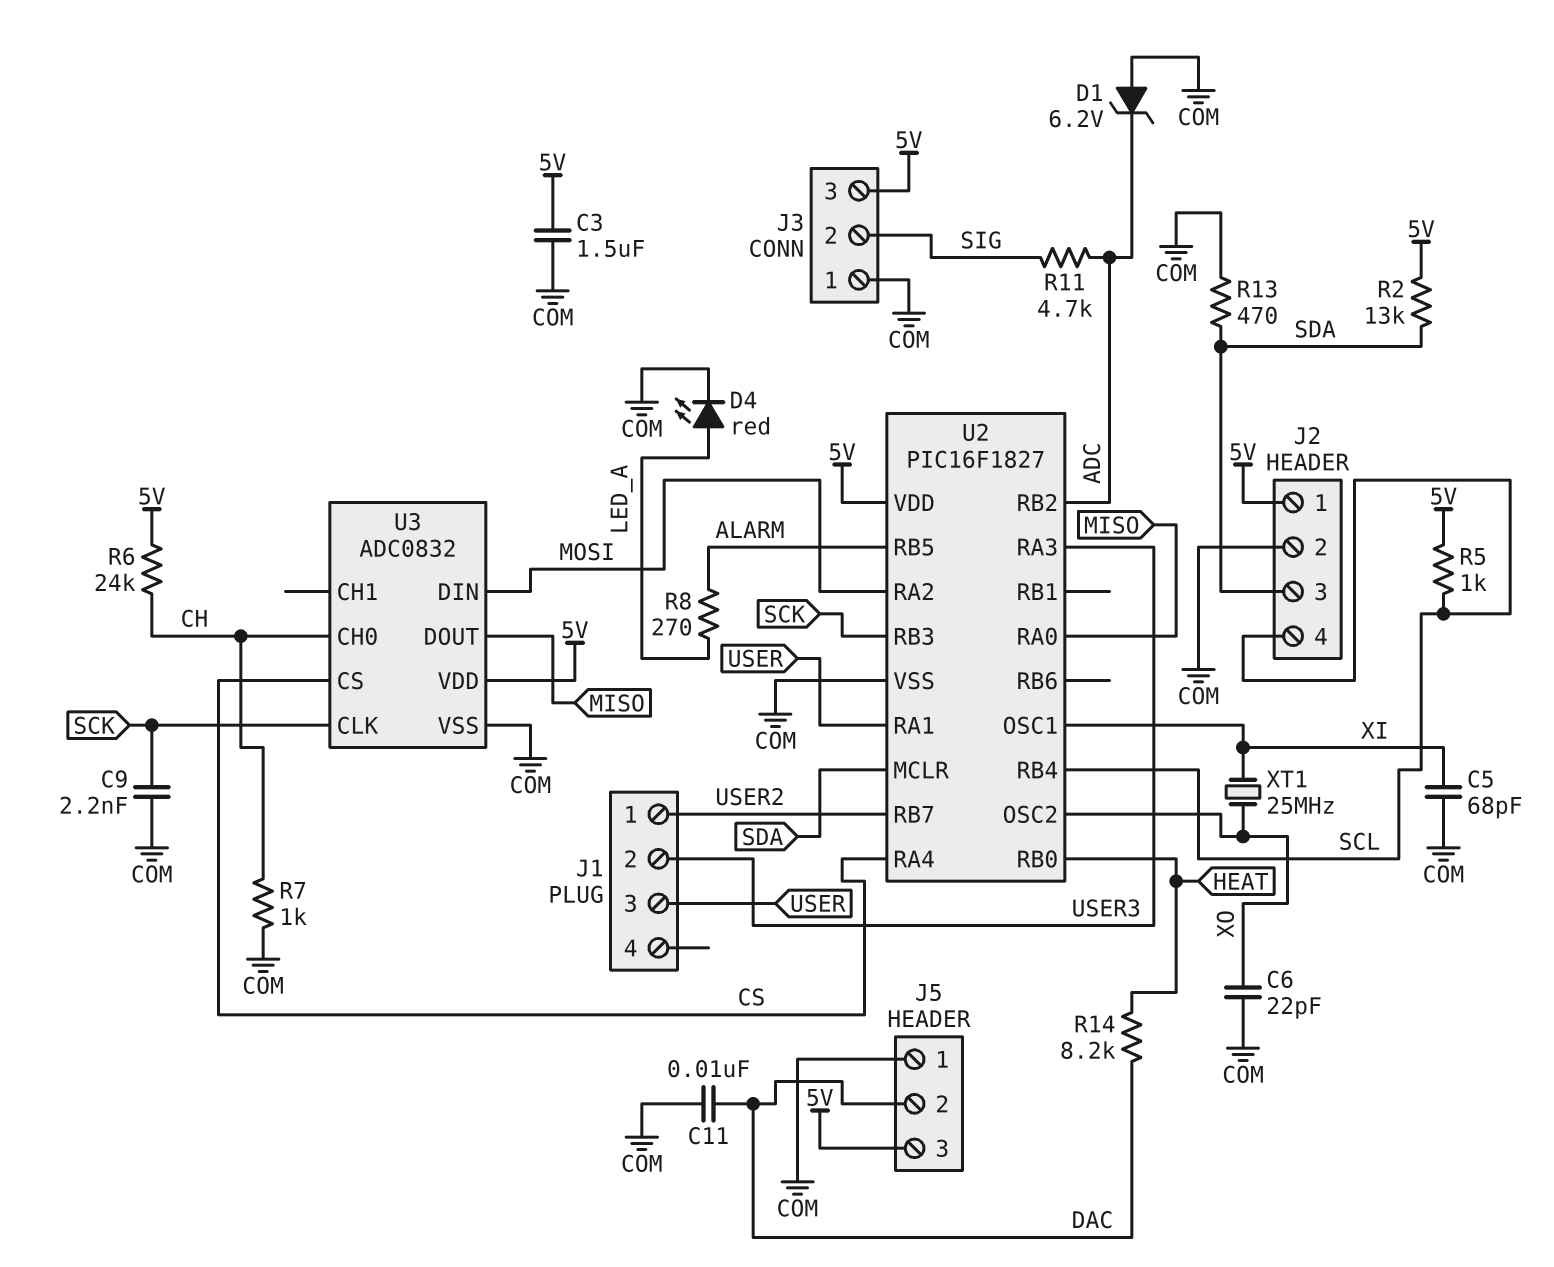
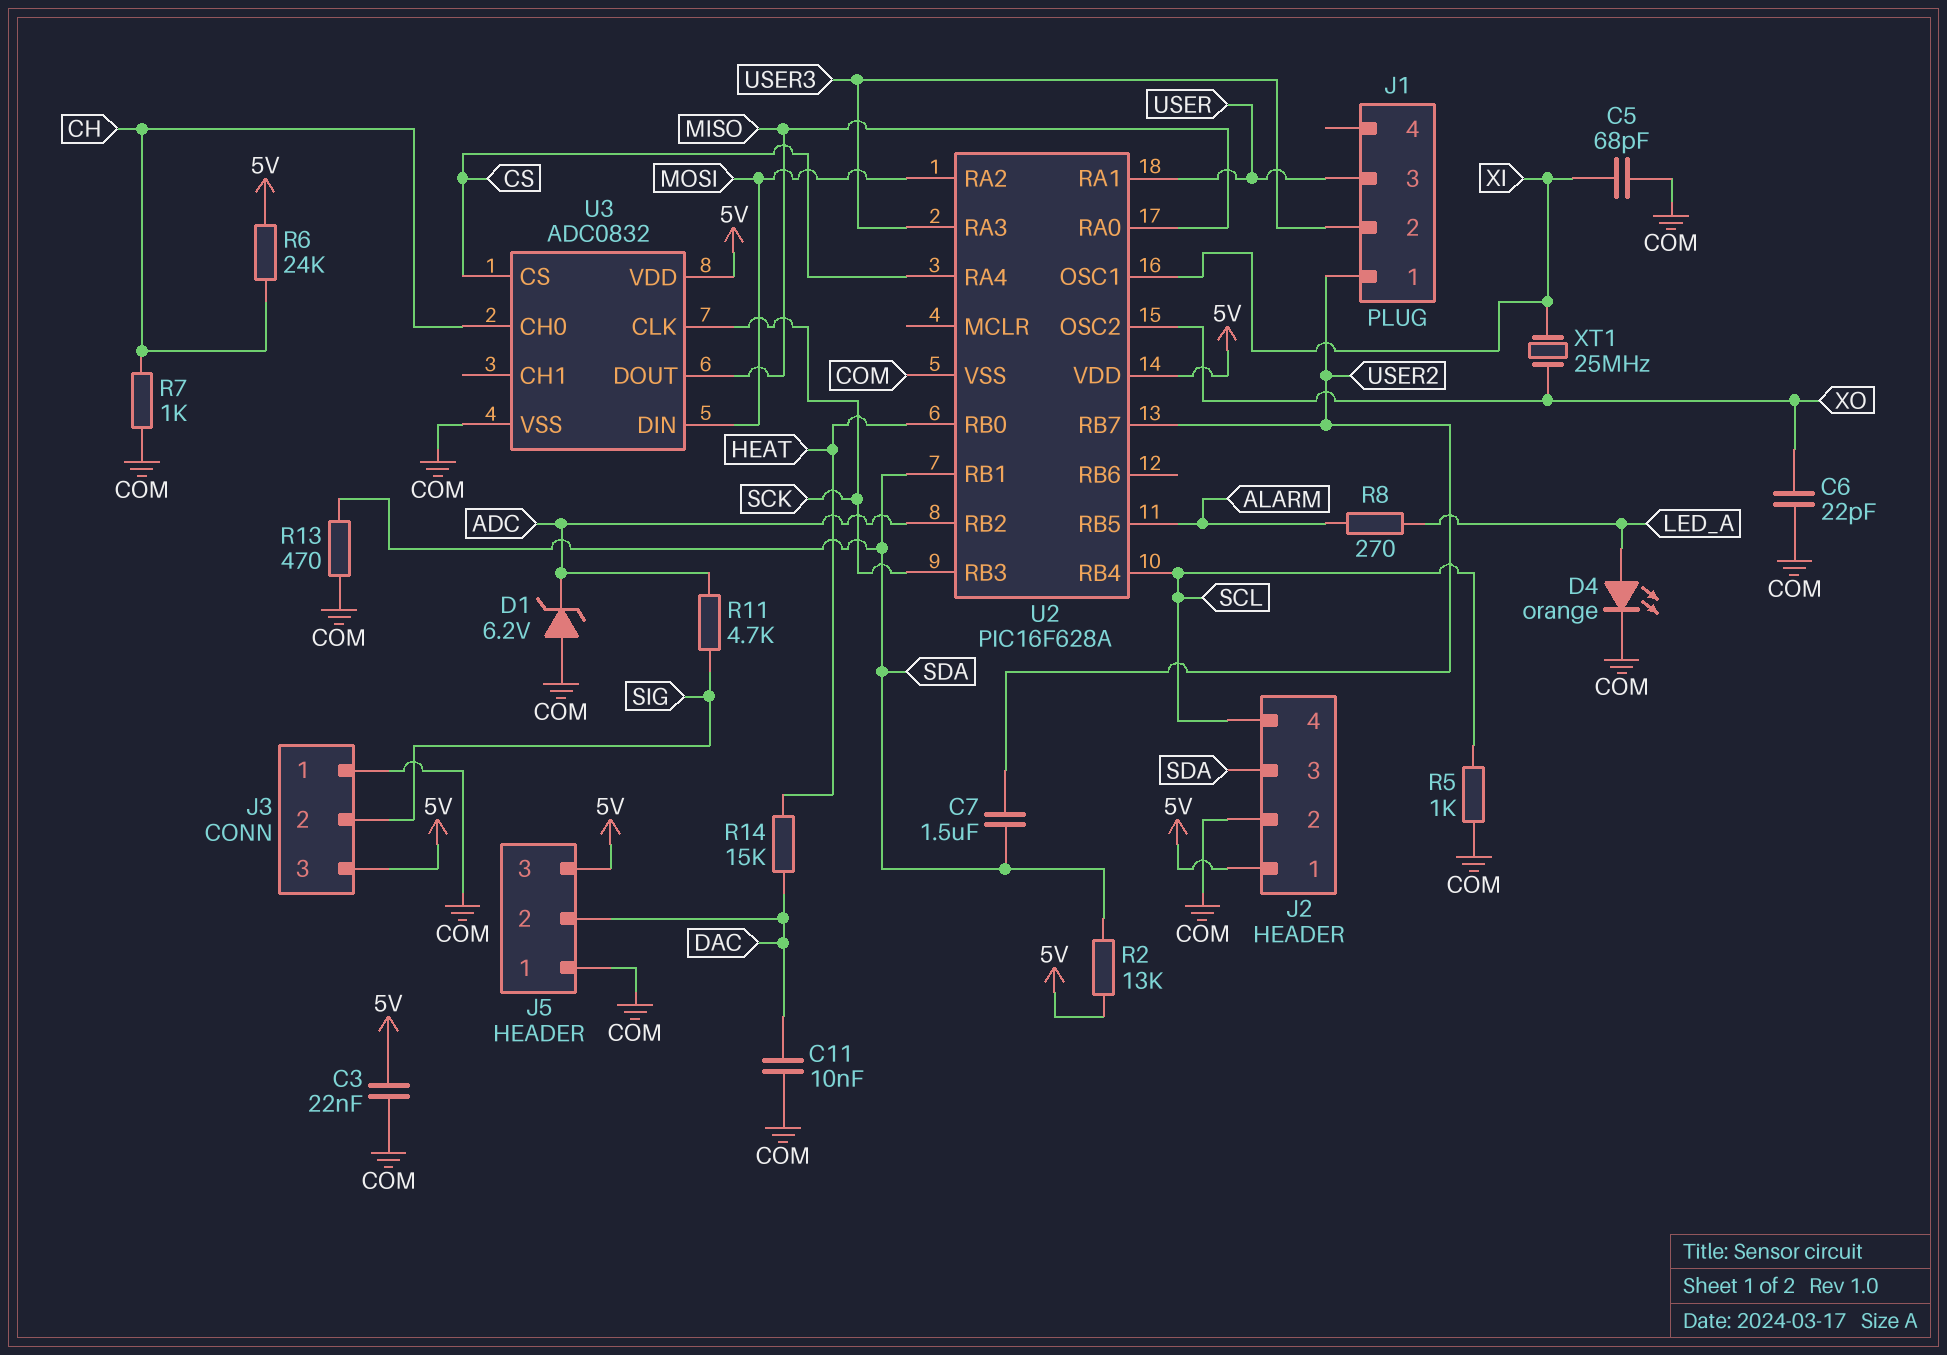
C3: 1.5uF (5V, COM) -> 22nF (5V, COM)
C7: none -> 1.5uF (SDA, USER2)
C9: 2.2nF (COM, SCK) -> none
D4: LED red (A LED_A, K COM) -> LED orange (A LED_A, K COM)
R5: 1k (5V, SCL) -> 1k (COM, SCL)
R14: 8.2k (DAC, HEAT) -> 15k (DAC, HEAT)
U2: PIC16F1827 -> PIC16F628A
U2 pin MCLR: SDA -> none
U2 pin RB1: none -> SDA

